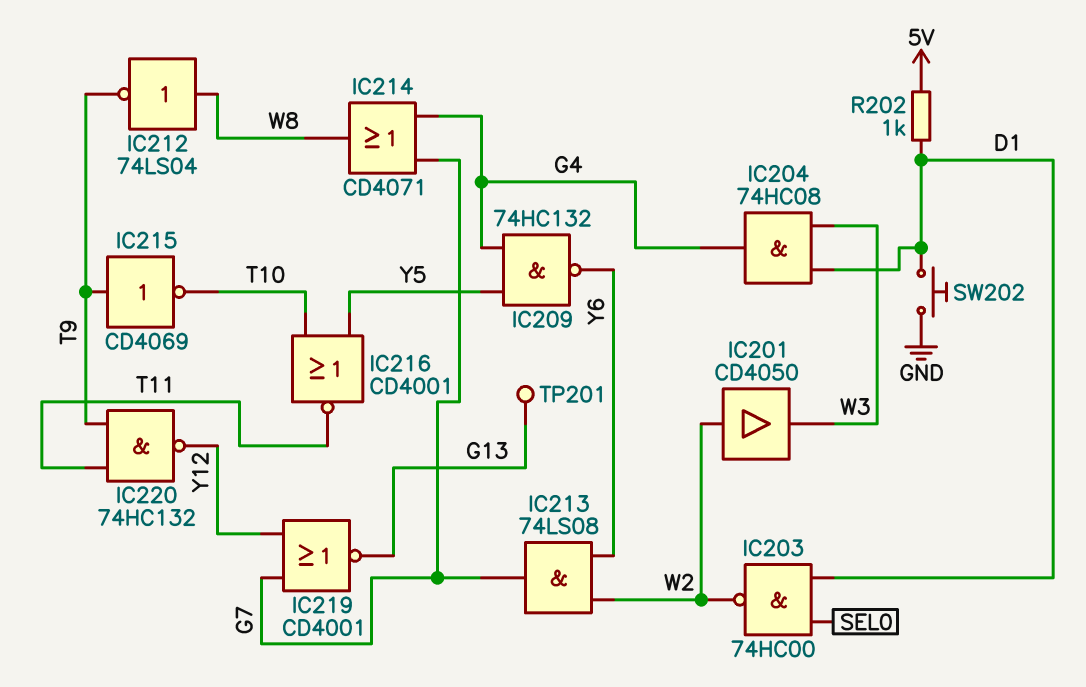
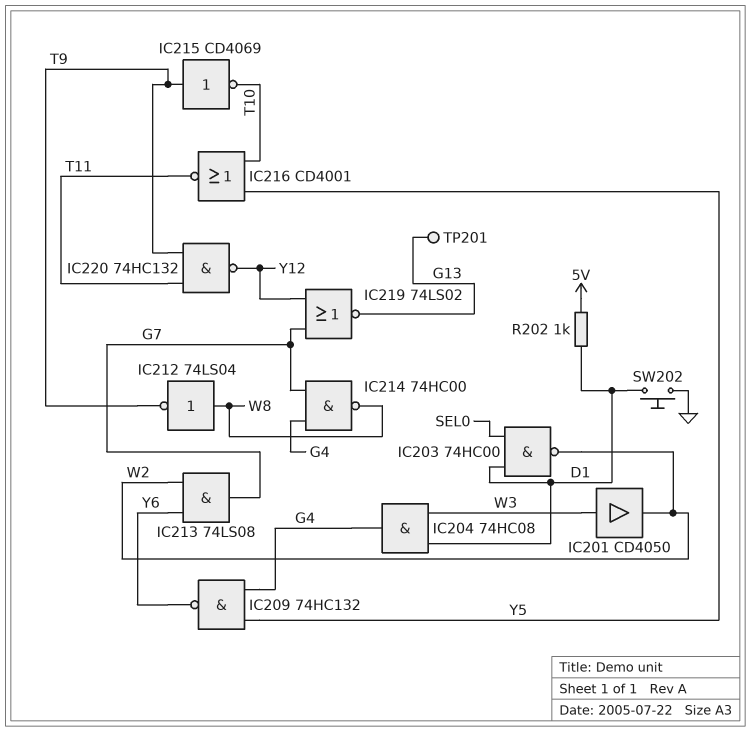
IC201: buffer CD4050 (in W2, out W3) -> buffer CD4050 (in W3, out W2)
IC214: OR CD4071 (in G4, in G7, out W8) -> NAND 74HC00 (in G4, in G7, out W8)
IC219: NOR CD4001 (in G7, in Y12, out G13) -> NOR 74LS02 (in G7, in Y12, out G13)

